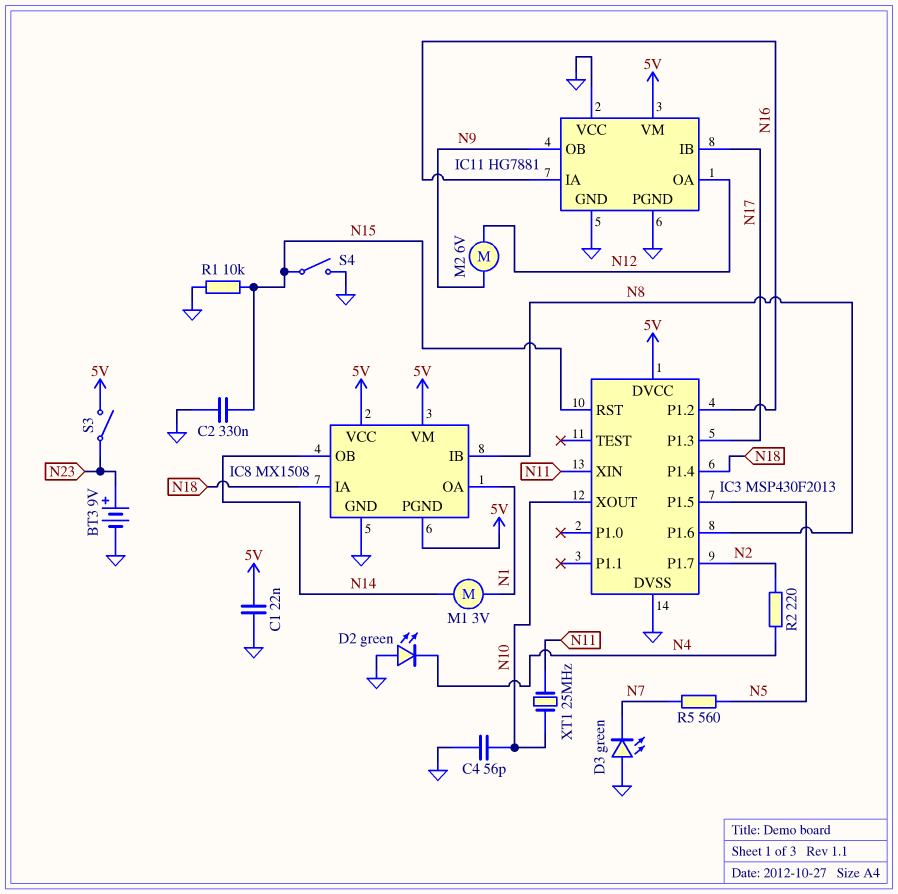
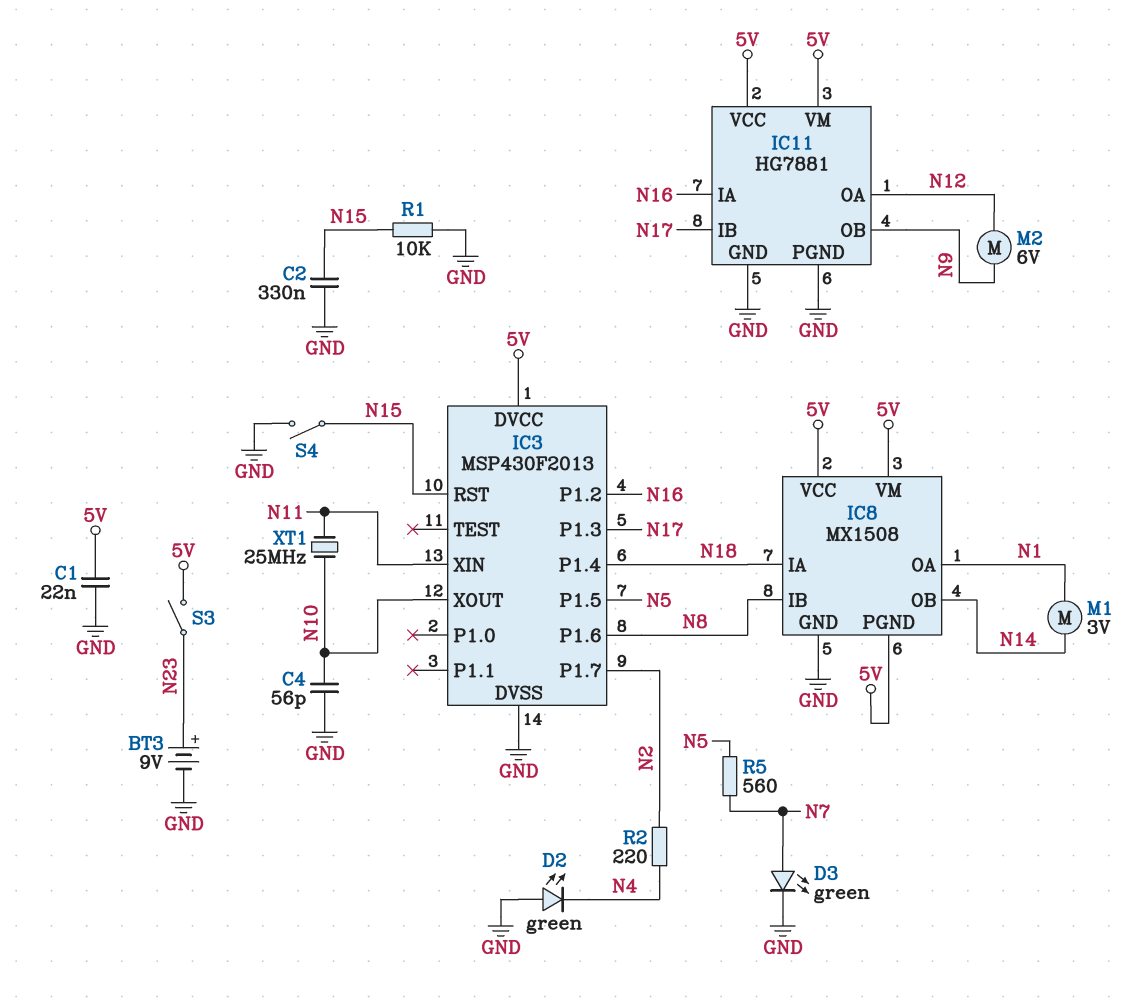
D3: LED green (A GND, K N7) -> LED green (A N7, K GND)
IC11 pin VCC: GND -> 5V

